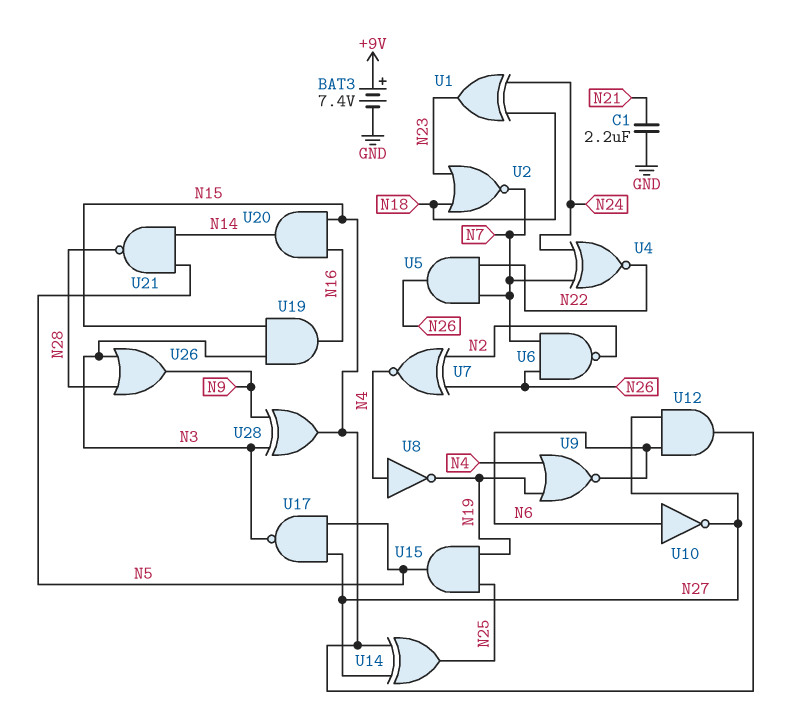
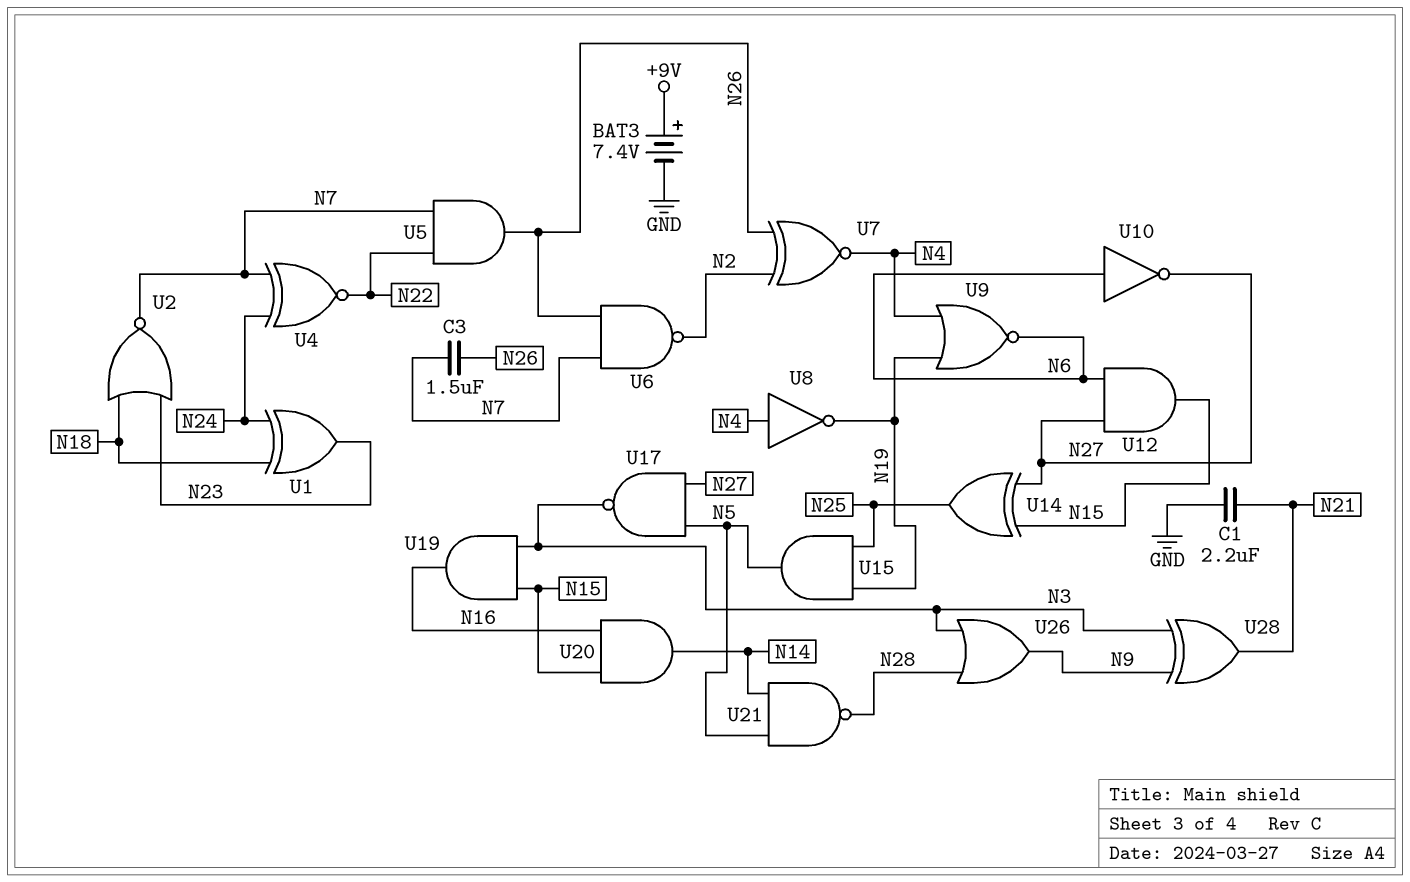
C3: none -> 1.5uF (N7, N26)
U28: XOR (in N3, in N9, out N15) -> XOR (in N3, in N9, out N21)

